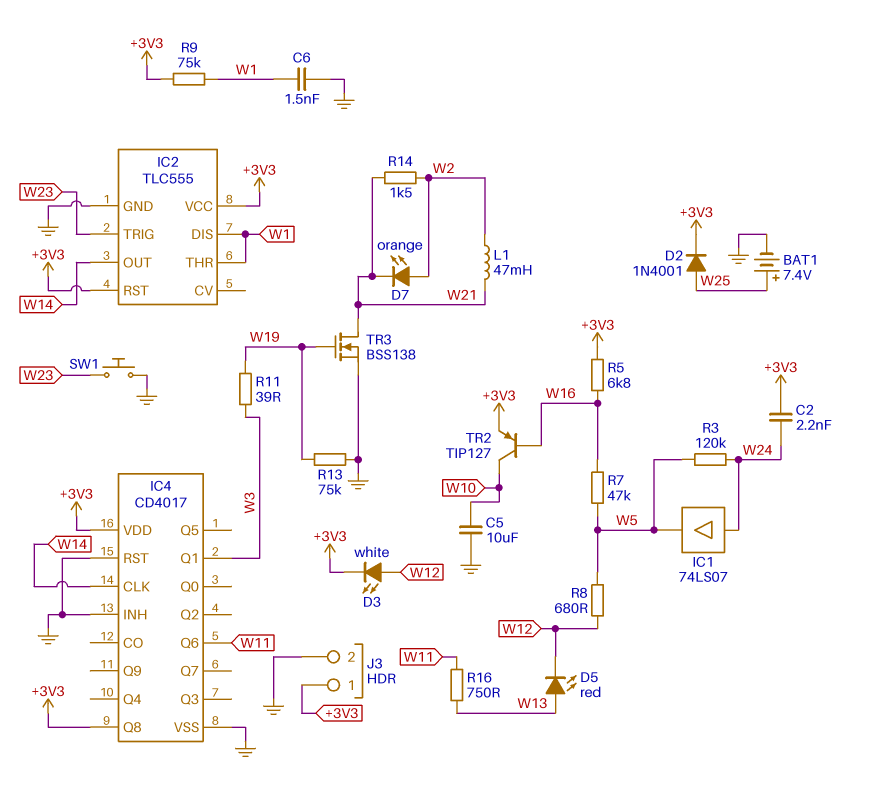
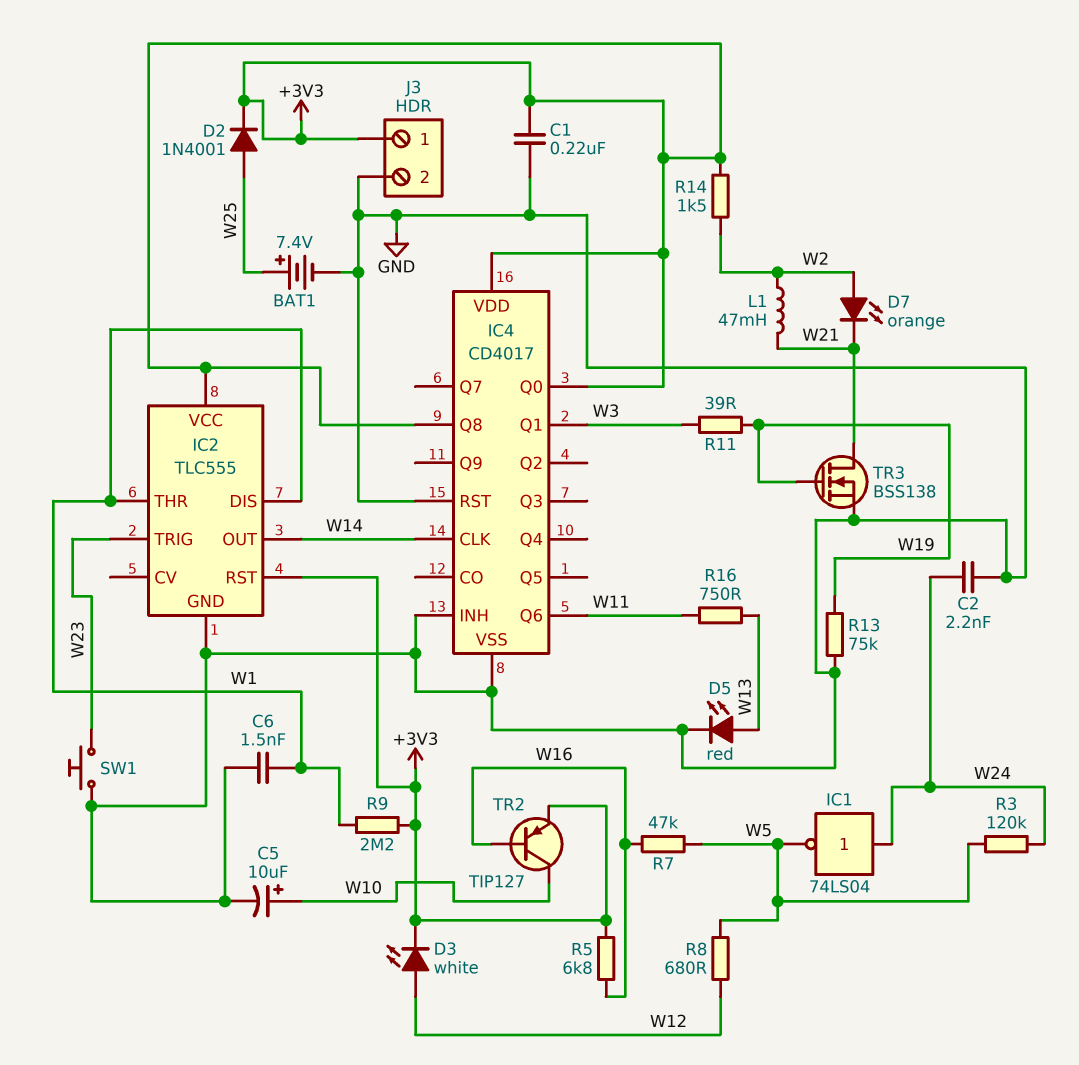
C1: none -> 220nF (+3V3, GND)
C2: 2.2nF (+3V3, W24) -> 2.2nF (GND, W24)
C5: 10uF (GND, W10) -> 10uF (plus W10, minus GND)
D5: LED red (A W13, K W12) -> LED red (A W13, K GND)
IC1: buffer 74LS07 (in W24, out W5) -> NOT 74LS04 (in W24, out W5)
IC4 pin Q0: none -> +3V3
R9: 75k (+3V3, W1) -> 2.2M (+3V3, W1)
R14: 1.5k (W2, W21) -> 1.5k (+3V3, W2)

